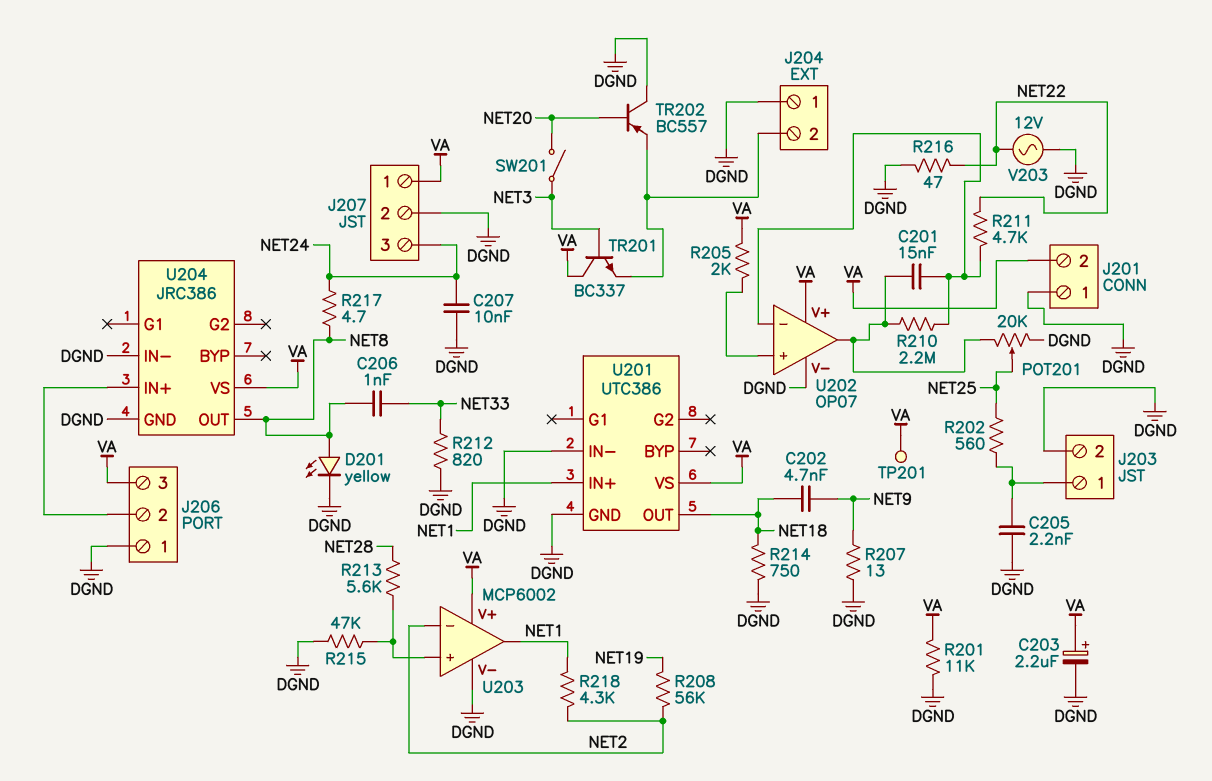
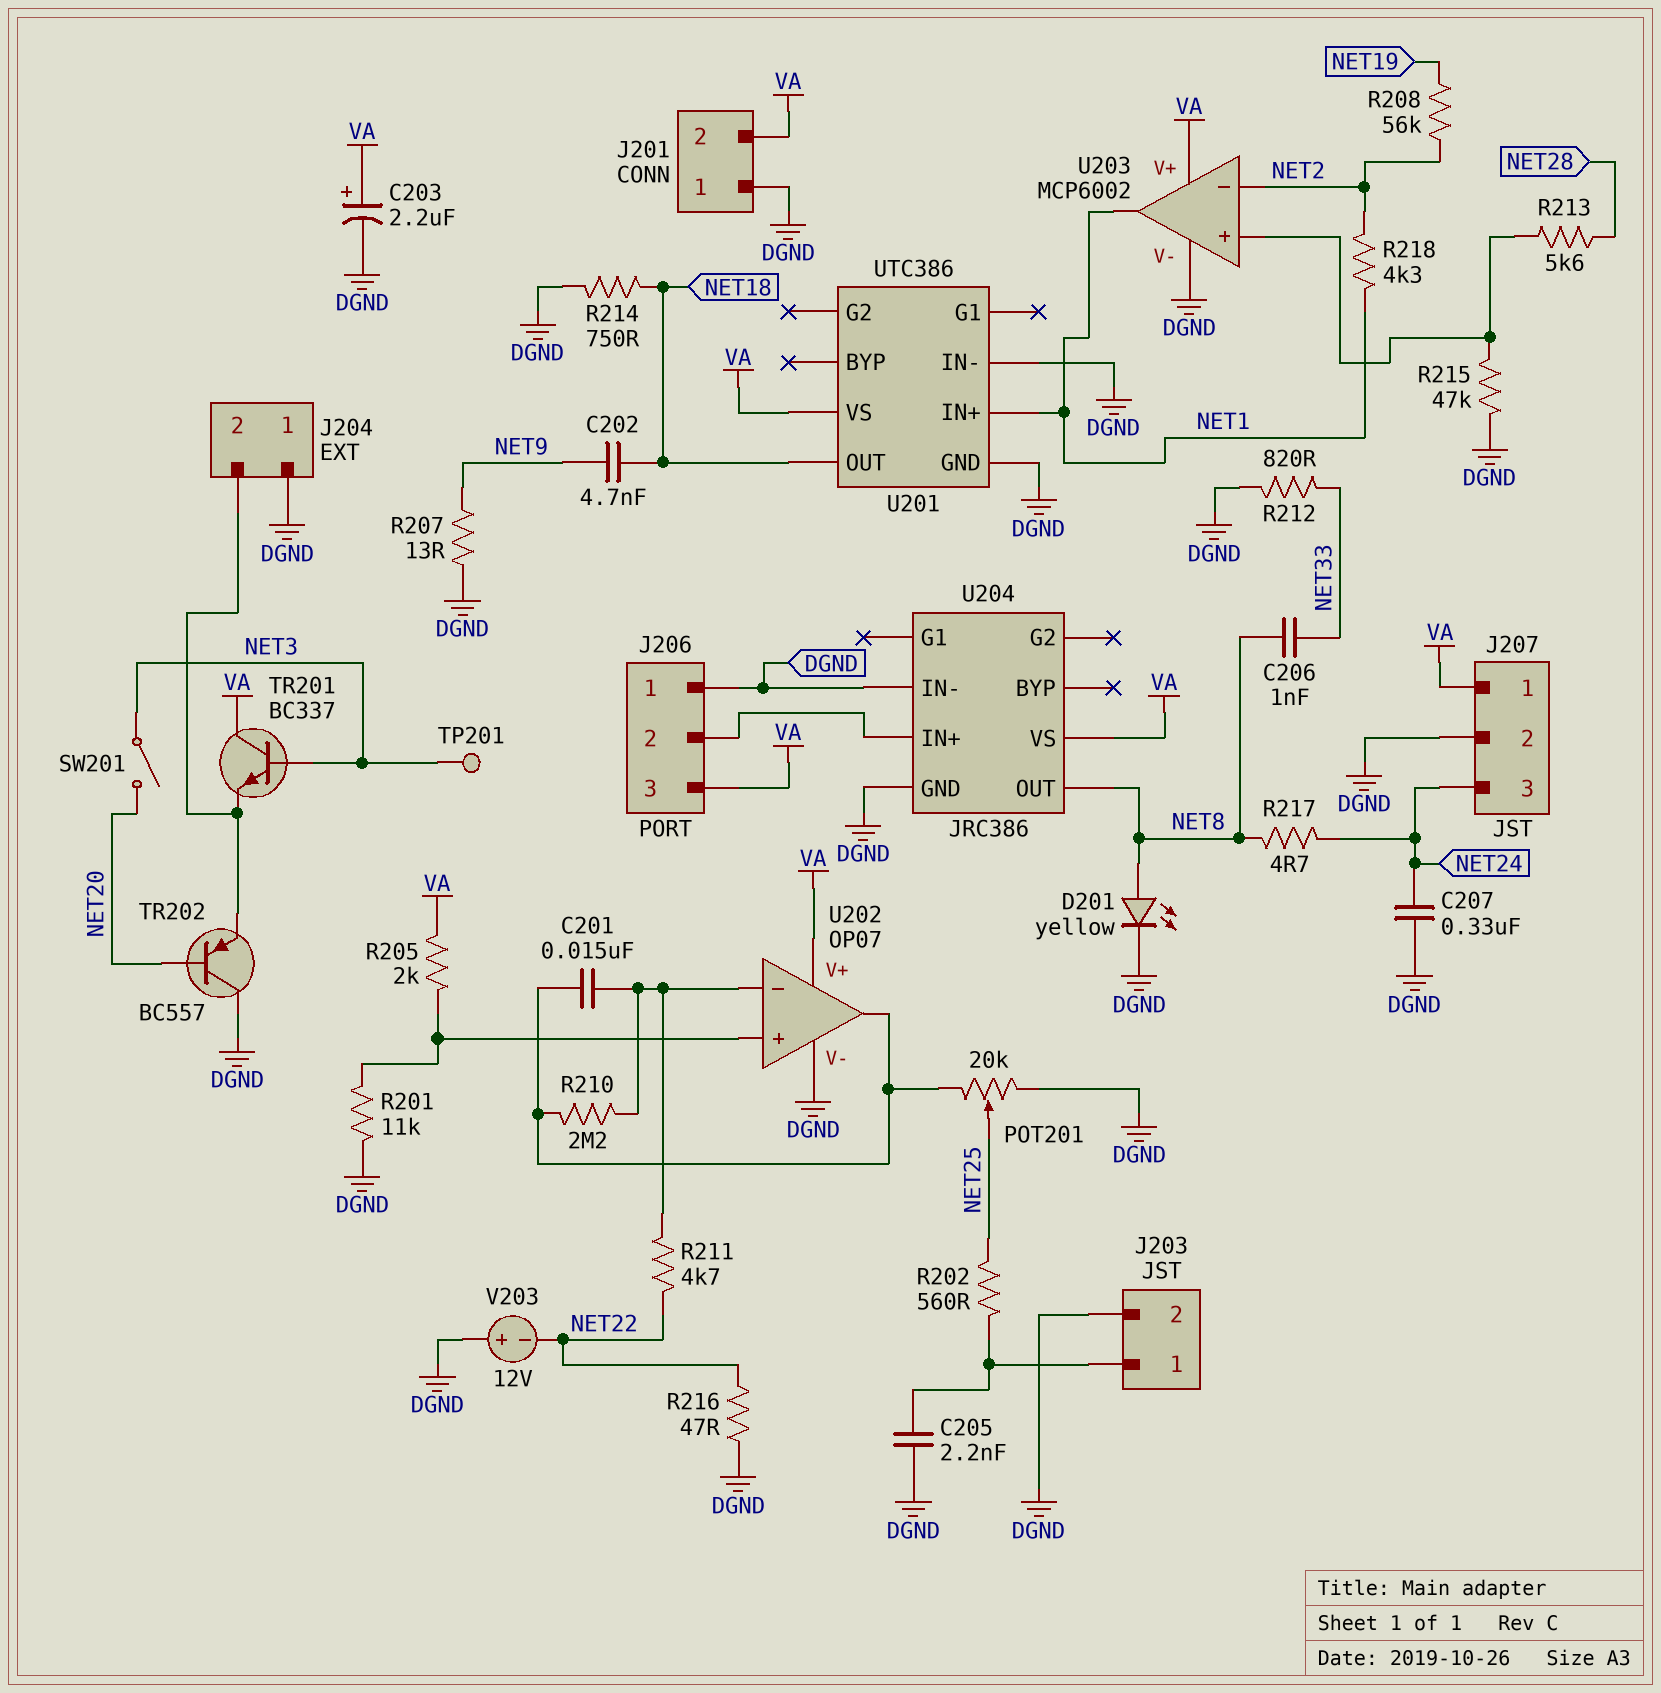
C207: 10nF (DGND, NET24) -> 330nF (DGND, NET24)
R201: 11k (DGND, VA) -> 11k (DGND, U202/in+)
TP201: test point (VA) -> test point (NET3)
V203: AC 12V (DGND, NET22) -> 12V (plus DGND, minus NET22)

